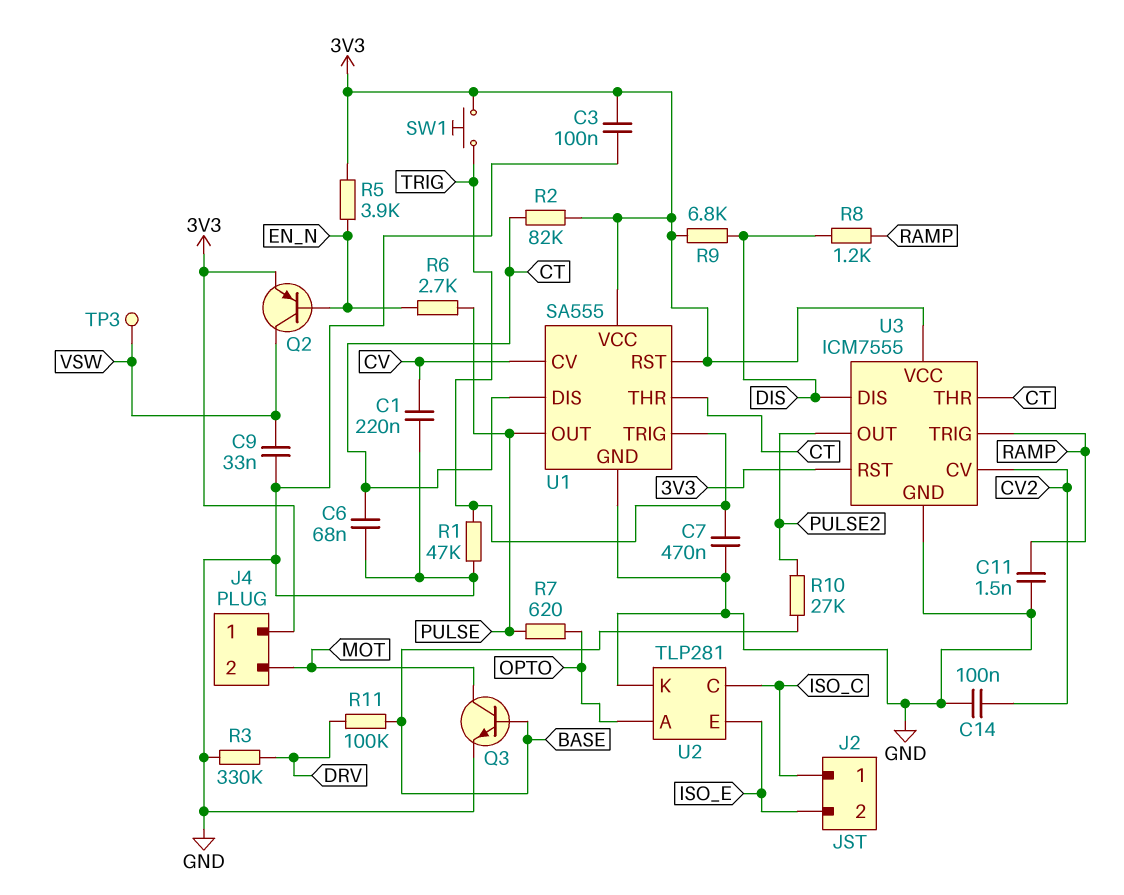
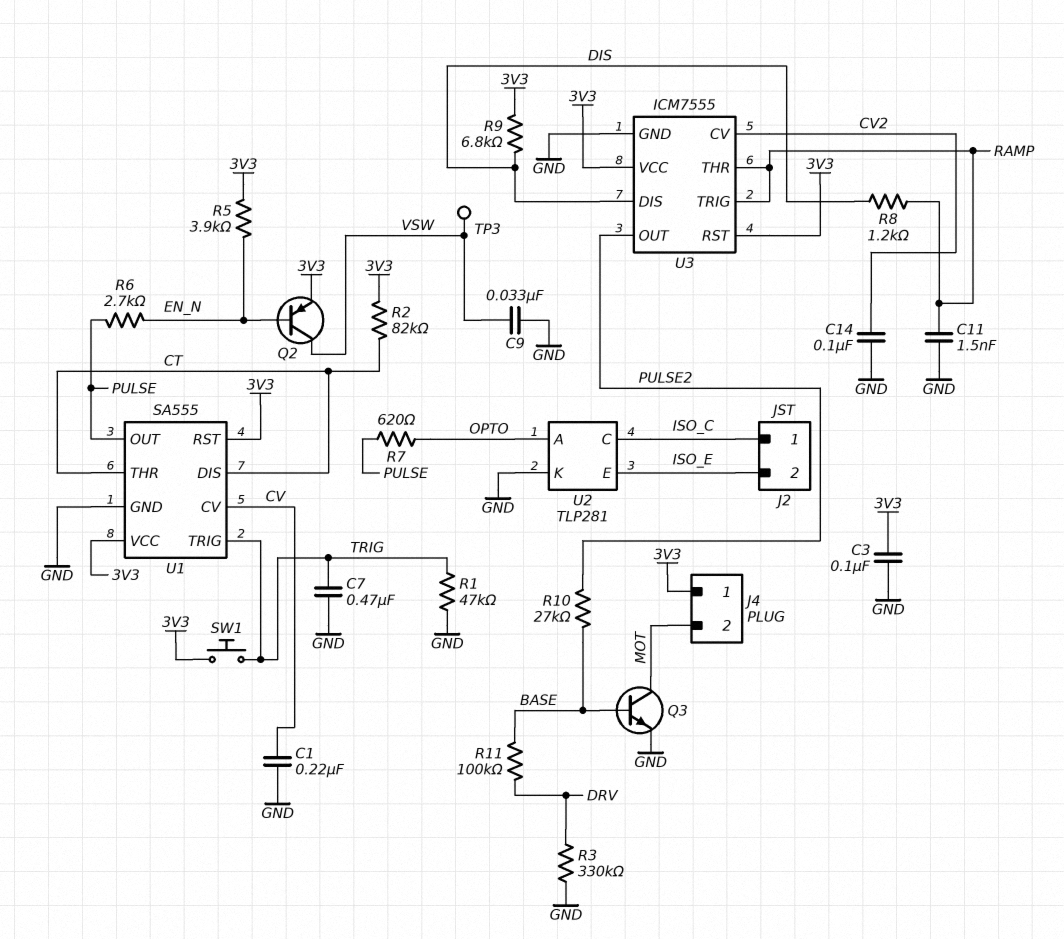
C6: 68nF (CT, GND) -> none
U3 pin THR: CT -> RAMP

